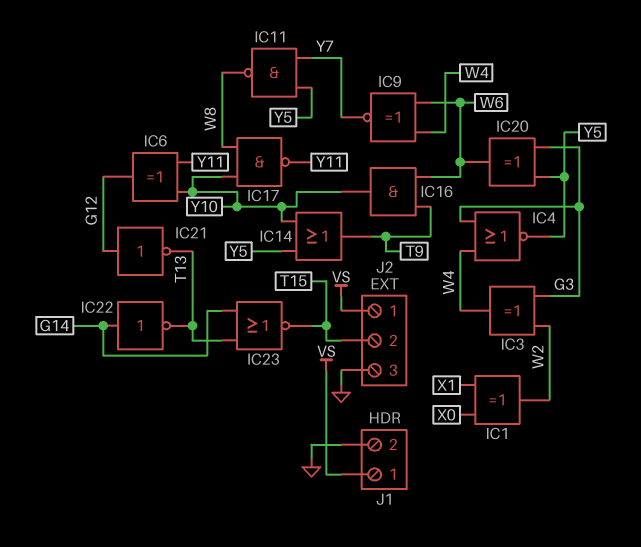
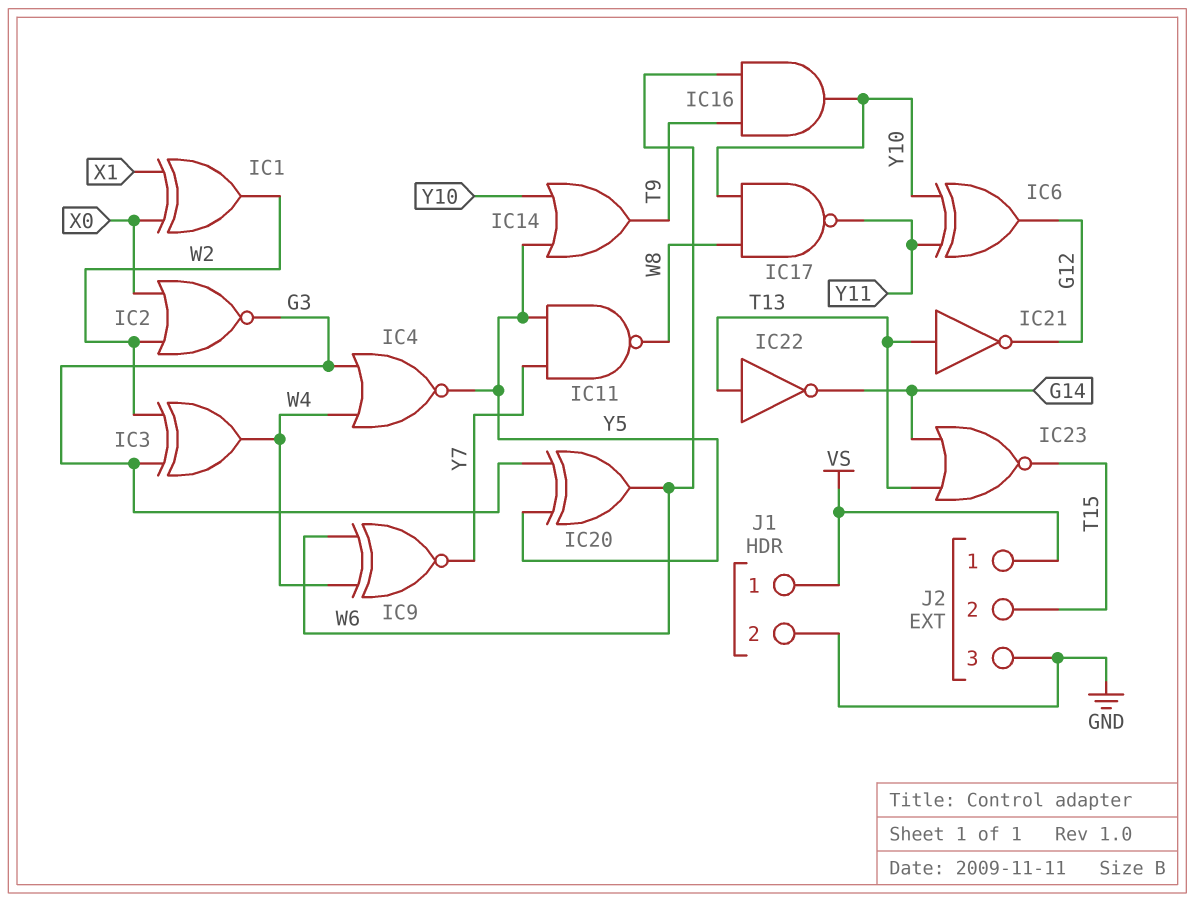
IC2: none -> NOR (in W2, in X0, out G3)
IC21: NOT (in G12, out T13) -> NOT (in T13, out G12)
IC22: NOT (in G14, out T13) -> NOT (in T13, out G14)

